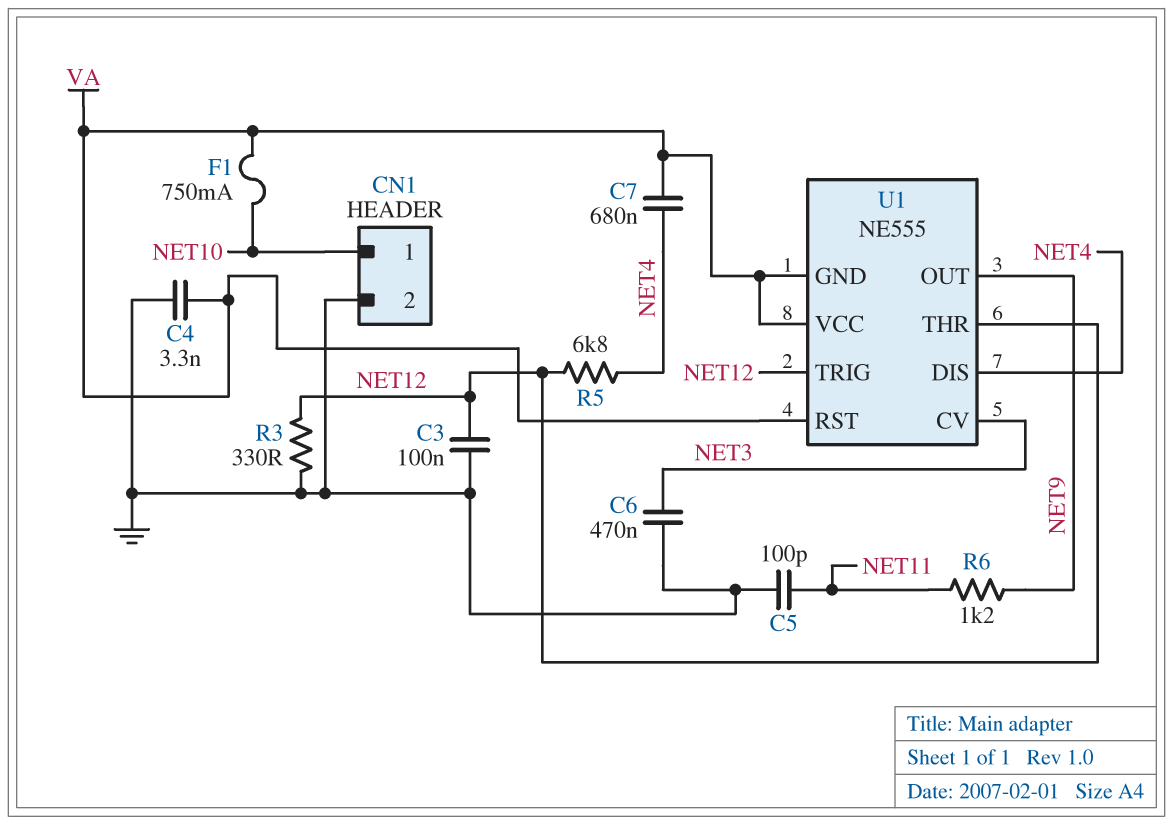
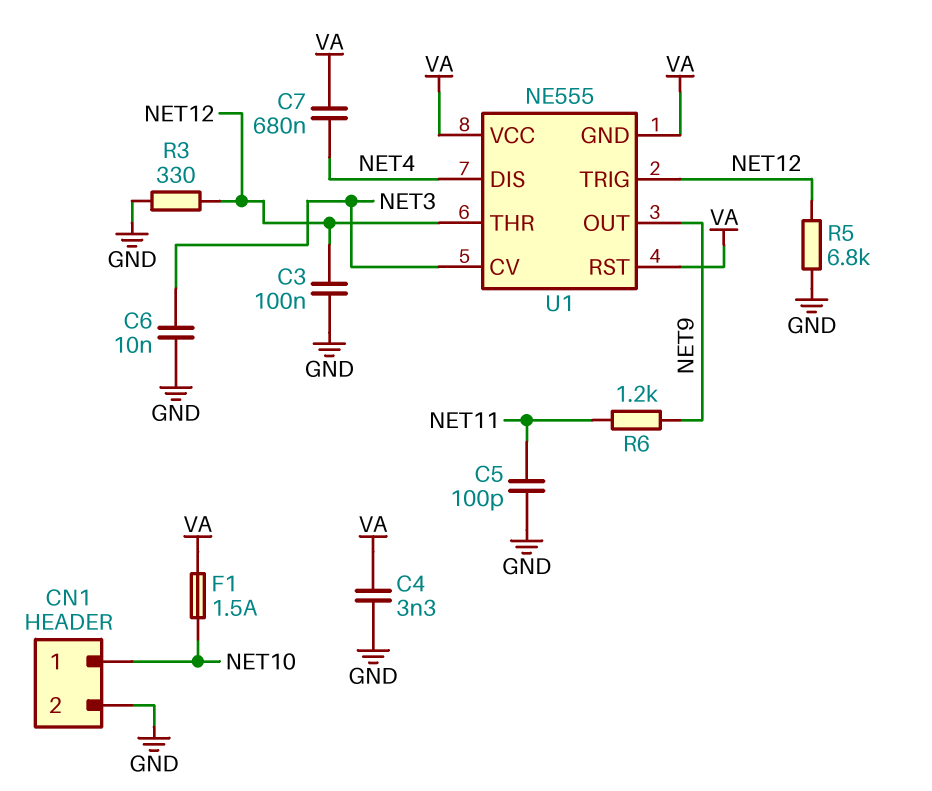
C6: 470nF (GND, NET3) -> 10nF (GND, NET3)
F1: 750mA (NET10, VA) -> 1.5A (NET10, VA)
R5: 6.8k (NET4, NET12) -> 6.8k (GND, NET12)

